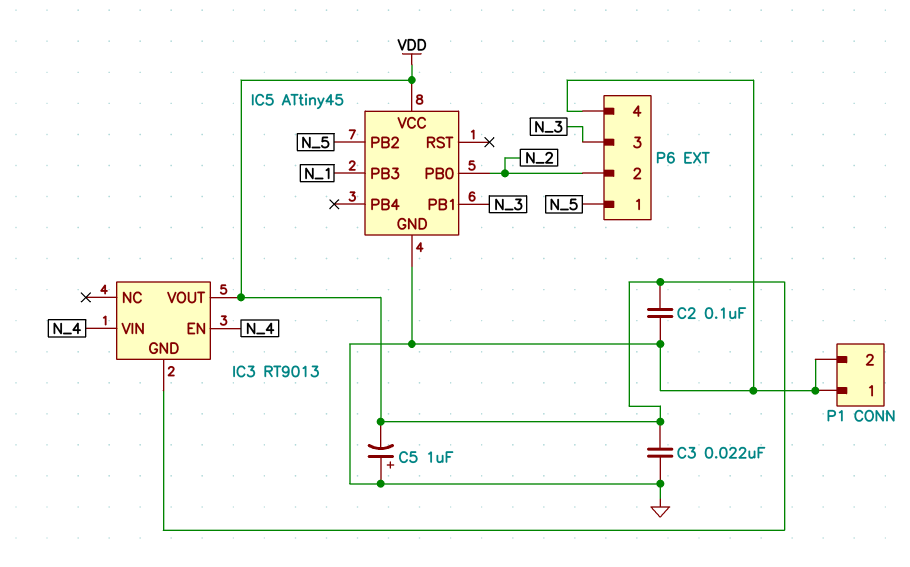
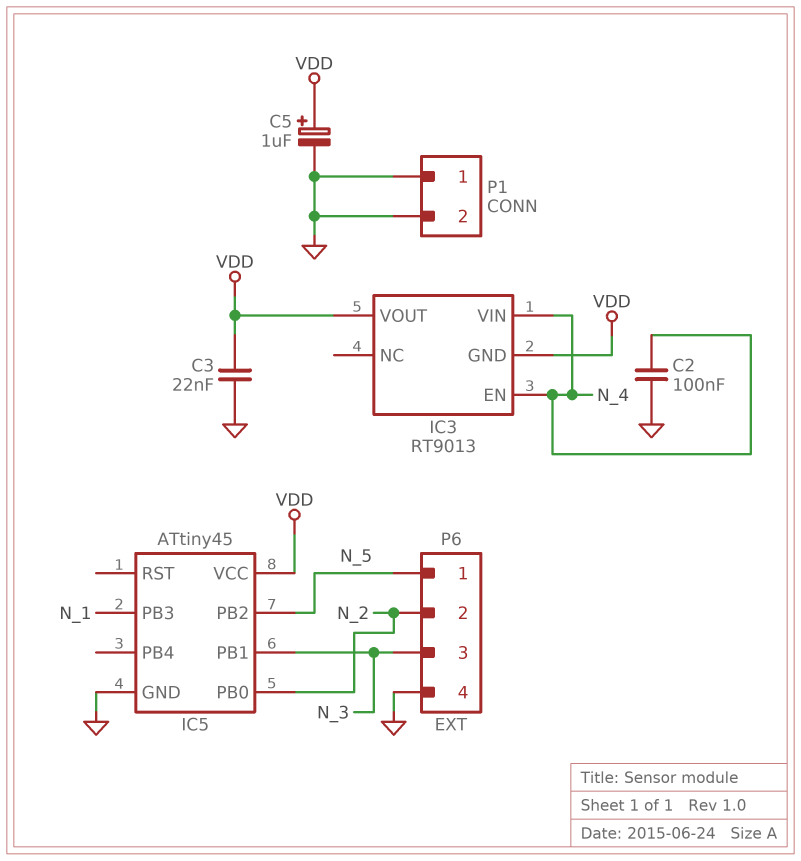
C2: 100nF (GND, VDD) -> 100nF (GND, N_4)
C5: 1uF (plus GND, minus VDD) -> 1uF (plus VDD, minus GND)

